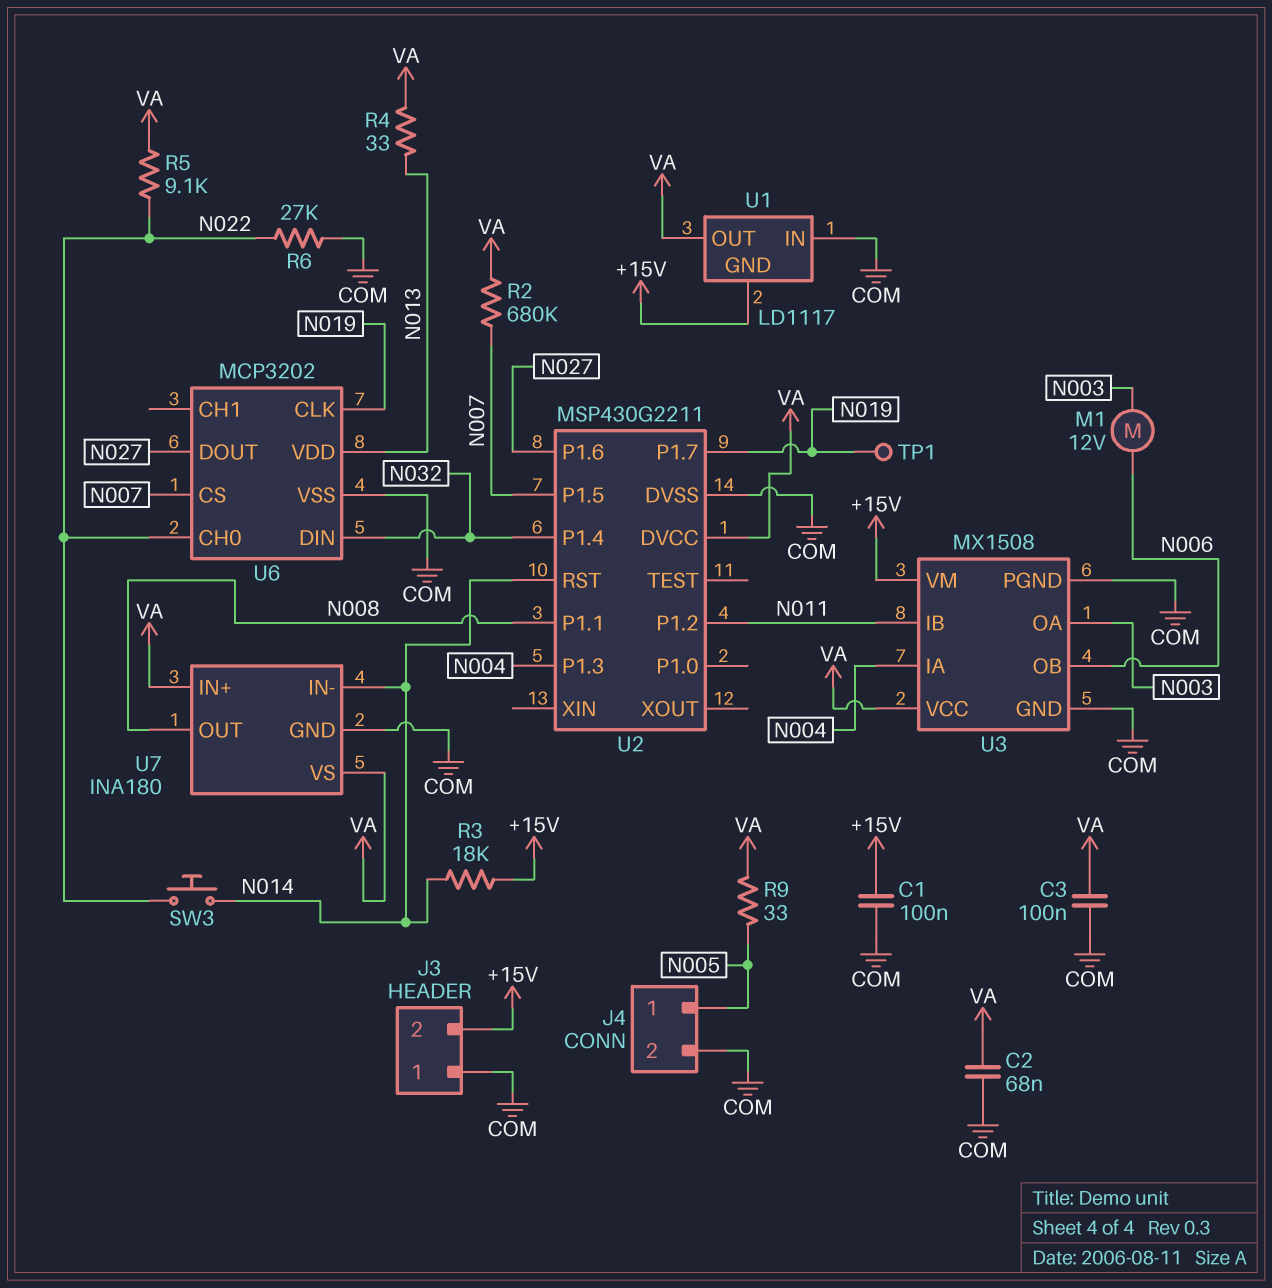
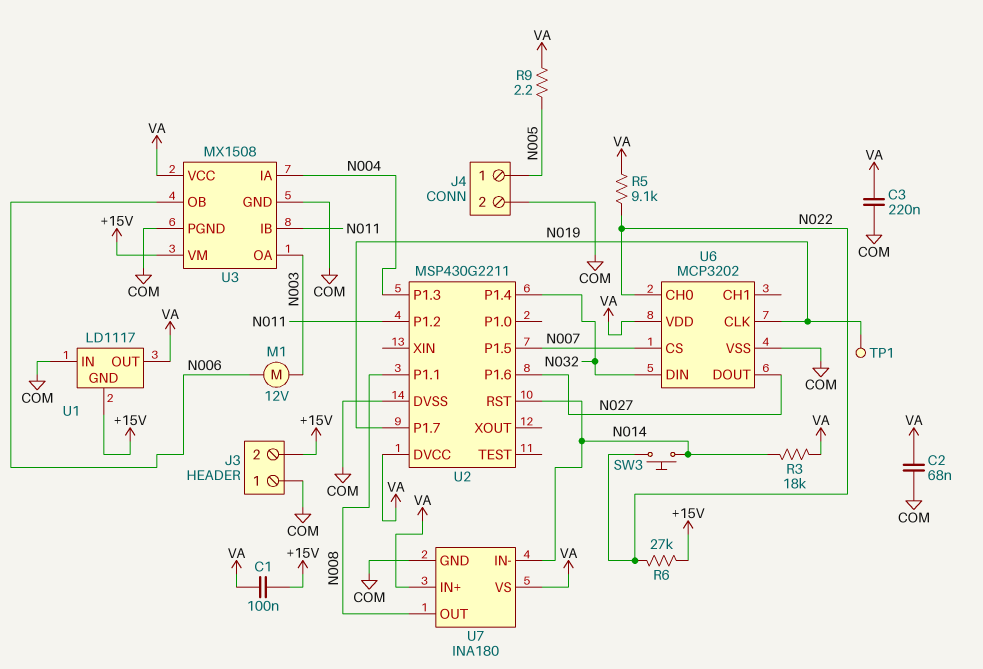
C1: 100nF (+15V, COM) -> 100nF (+15V, VA)
C3: 100nF (COM, VA) -> 220nF (COM, VA)
R2: 680k (N007, VA) -> none
R3: 18k (+15V, N014) -> 18k (N014, VA)
R4: 33 (N013, VA) -> none
R6: 27k (COM, N022) -> 27k (+15V, N022)
R9: 33 (N005, VA) -> 2.2 (N005, VA)
U6 pin VDD: N013 -> VA

